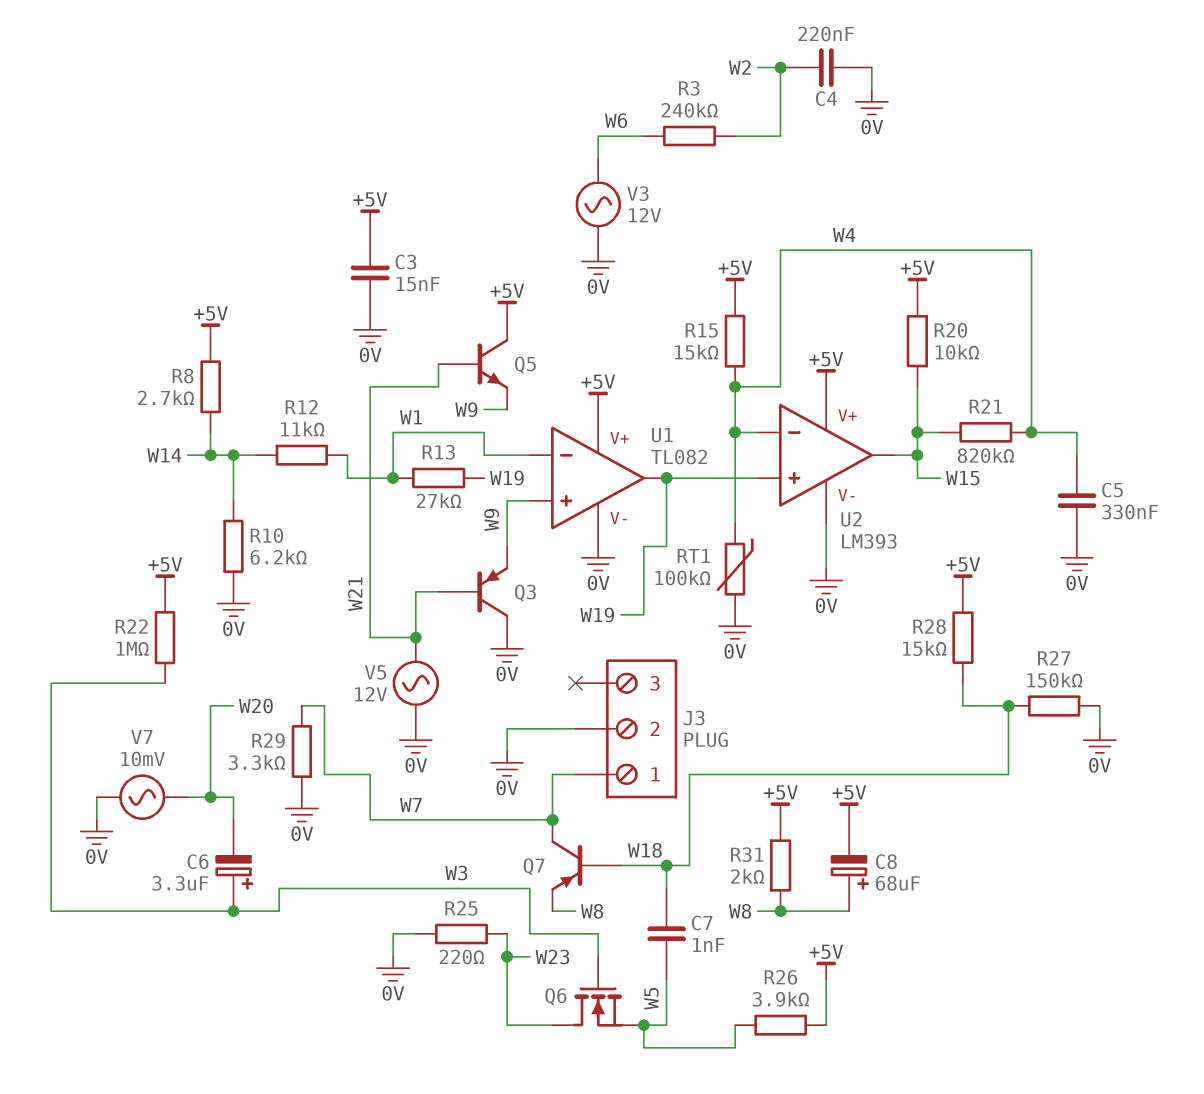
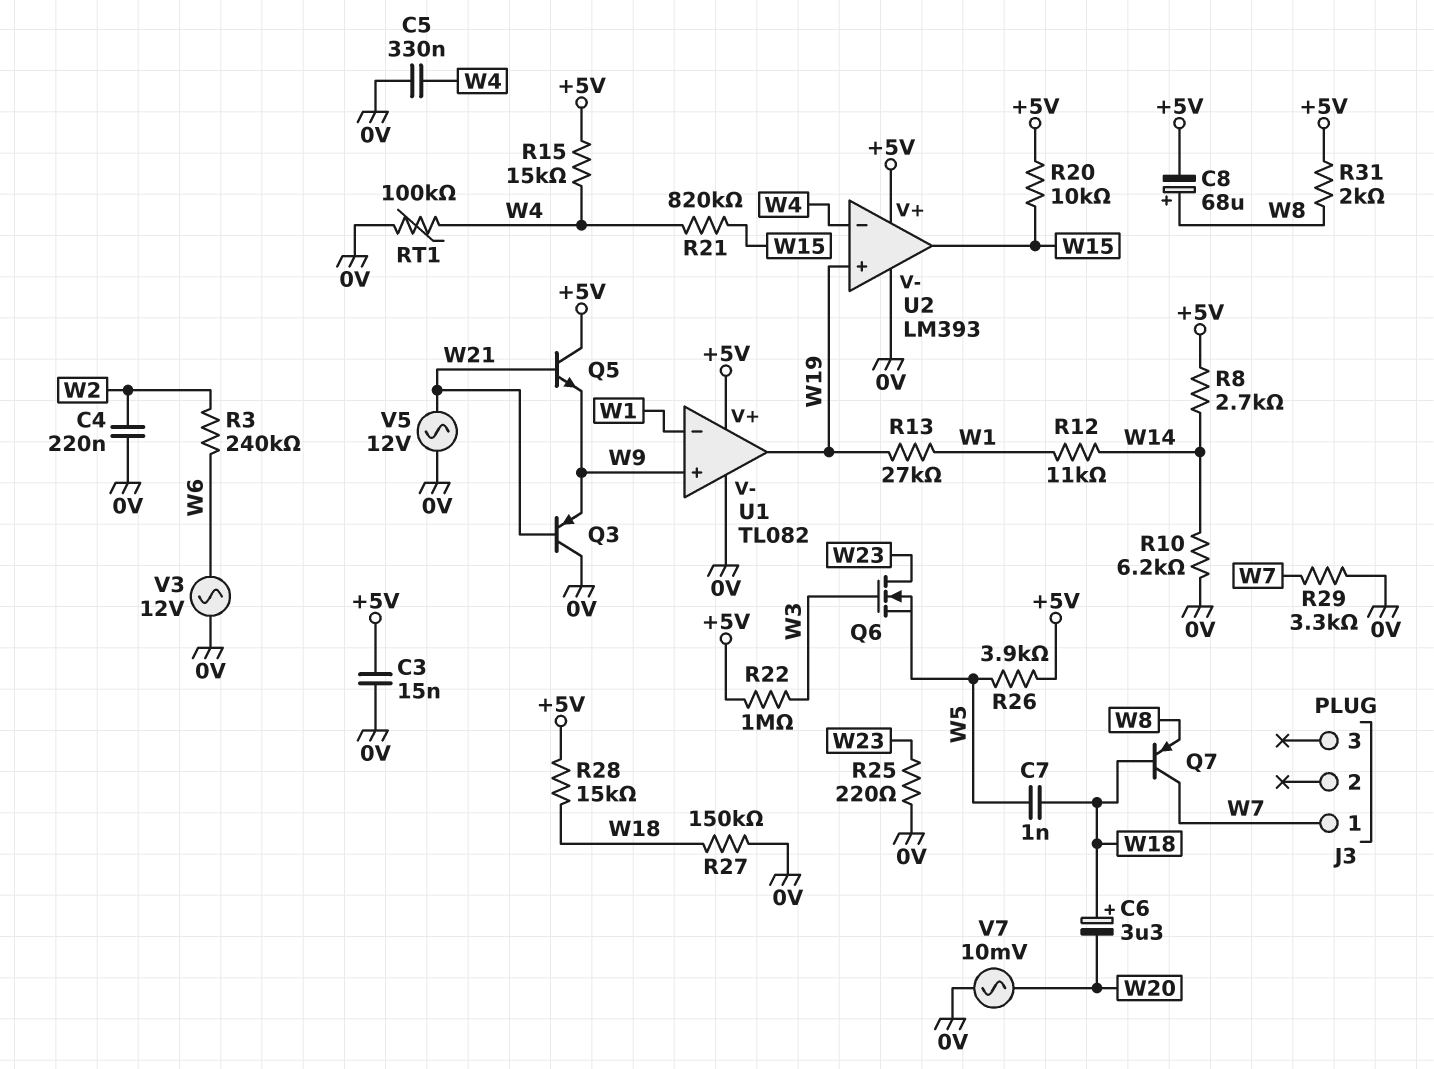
C6: 3.3uF (plus W3, minus W20) -> 3.3uF (plus W18, minus W20)
J3 pin 2: 0V -> none

